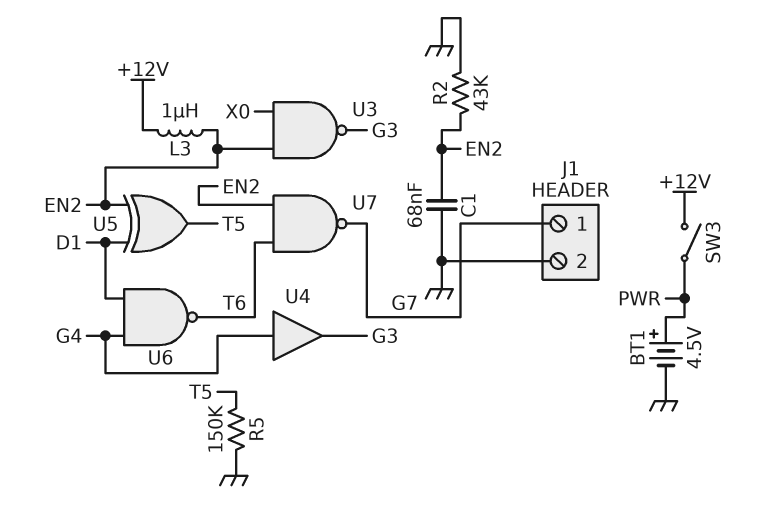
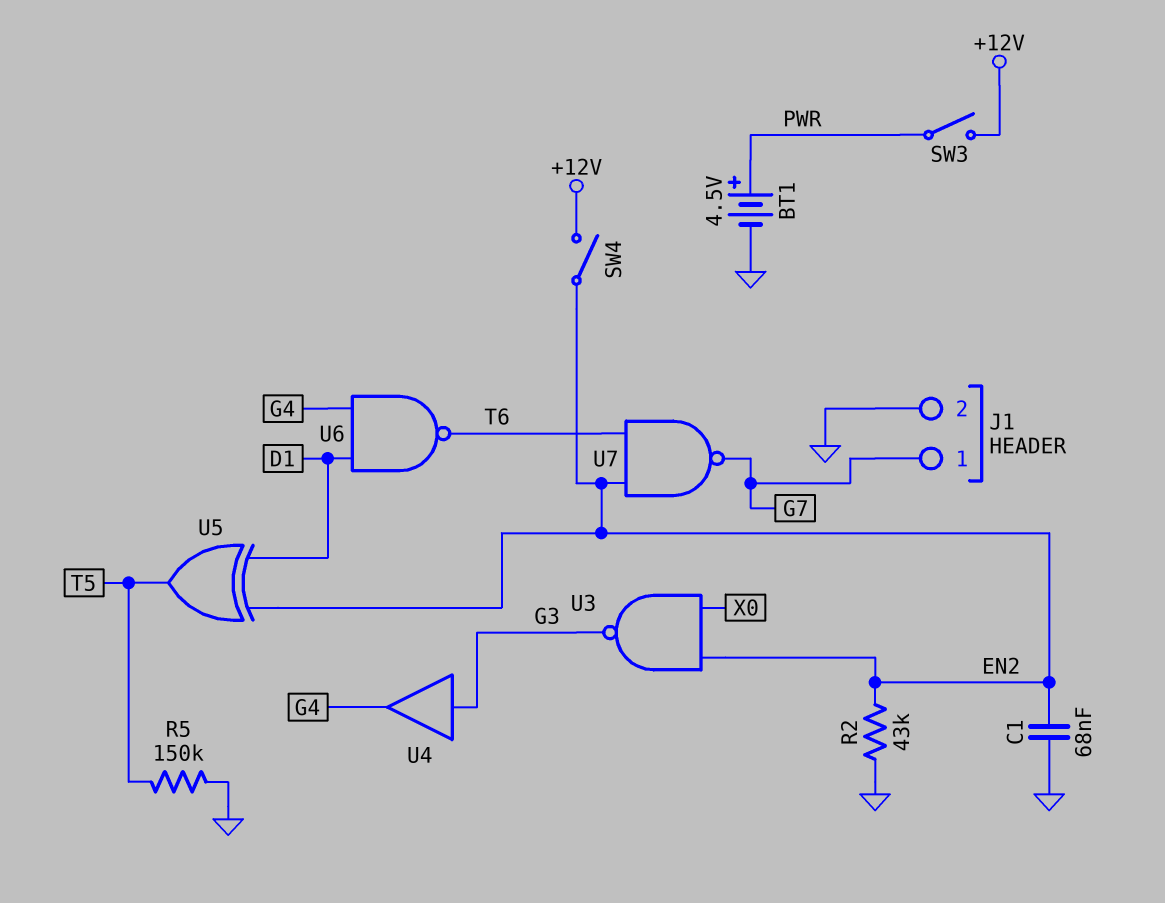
L3: 1uH (+12V, EN2) -> none
SW4: none -> switch (+12V, EN2)
U4: buffer (in G4, out G3) -> buffer (in G3, out G4)

